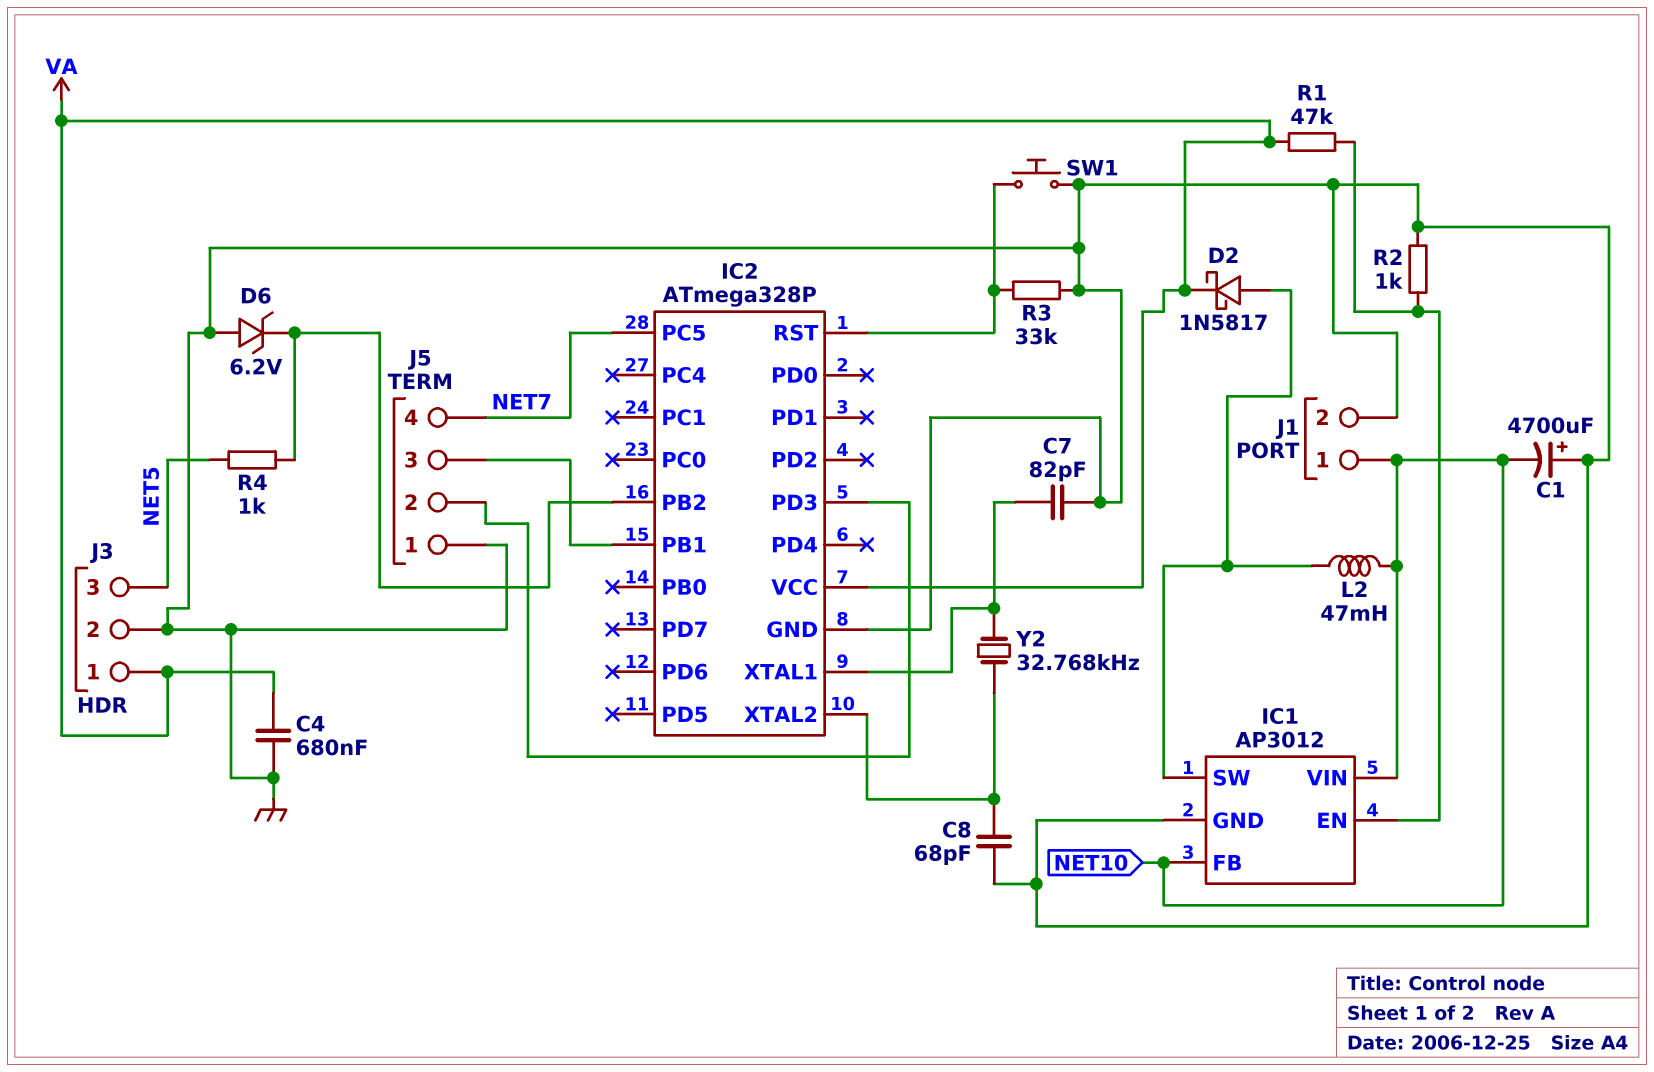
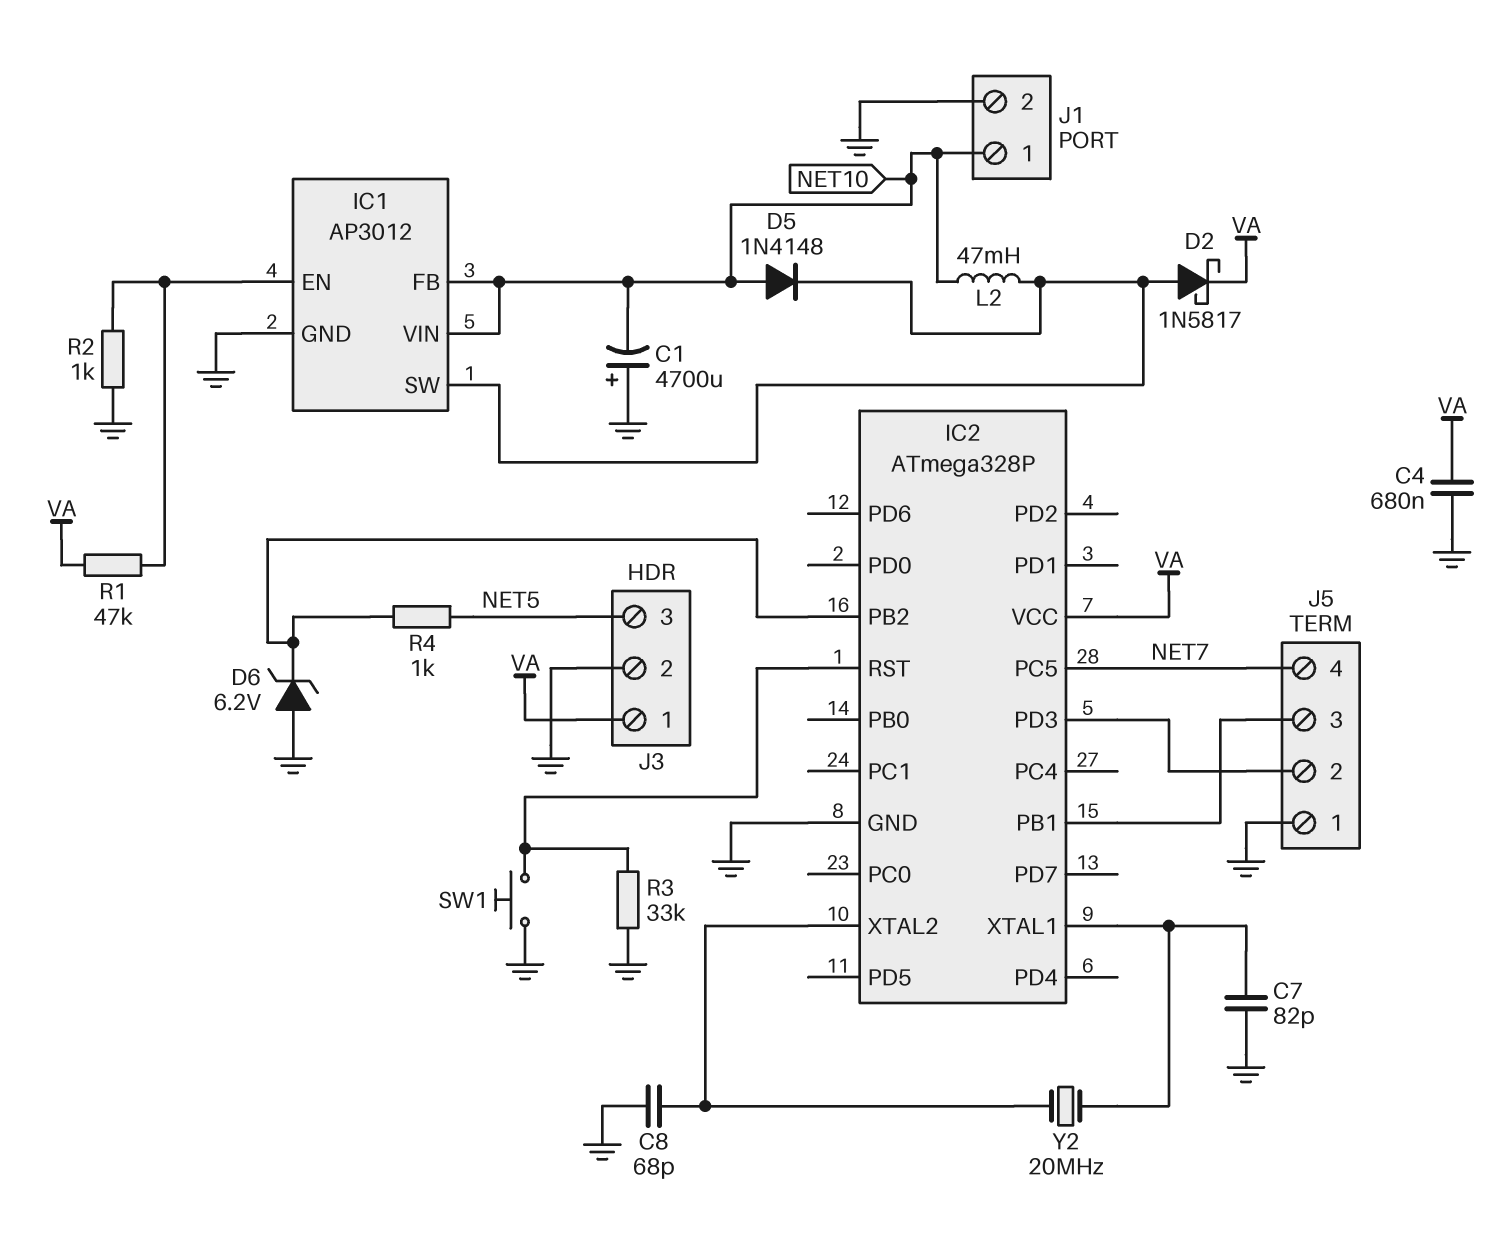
D5: none -> diode 1N4148 (A NET10, K IC1/SW)
Y2: 32.768kHz (IC2/XTAL1, IC2/XTAL2) -> 20MHz (IC2/XTAL1, IC2/XTAL2)

